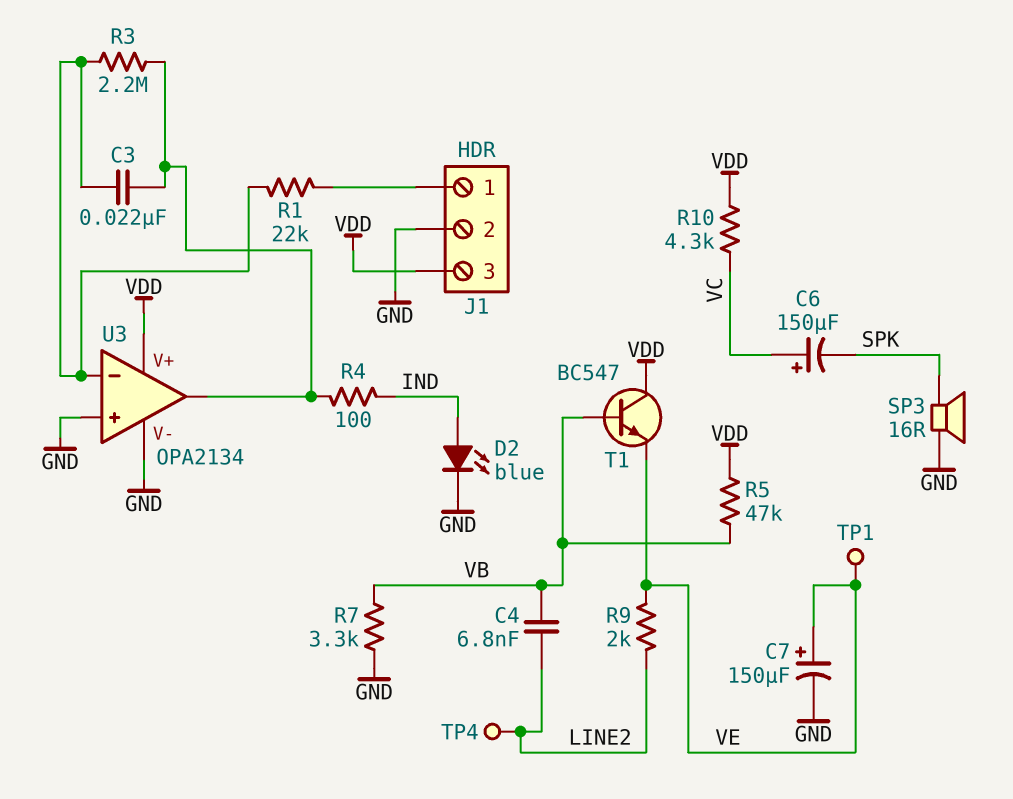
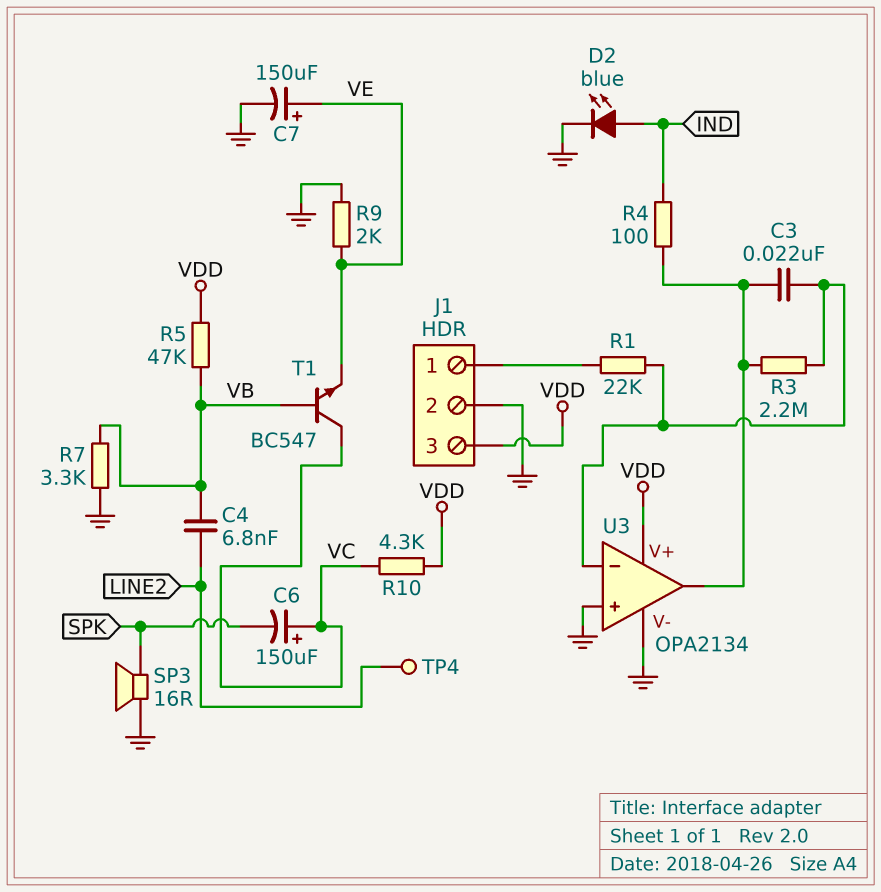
R9: 2k (LINE2, VE) -> 2k (GND, VE)
T1: NPN BC547 (B VB, C VDD, E VE) -> NPN BC547 (B VB, C VC, E VE)
TP1: test point (VE) -> none

